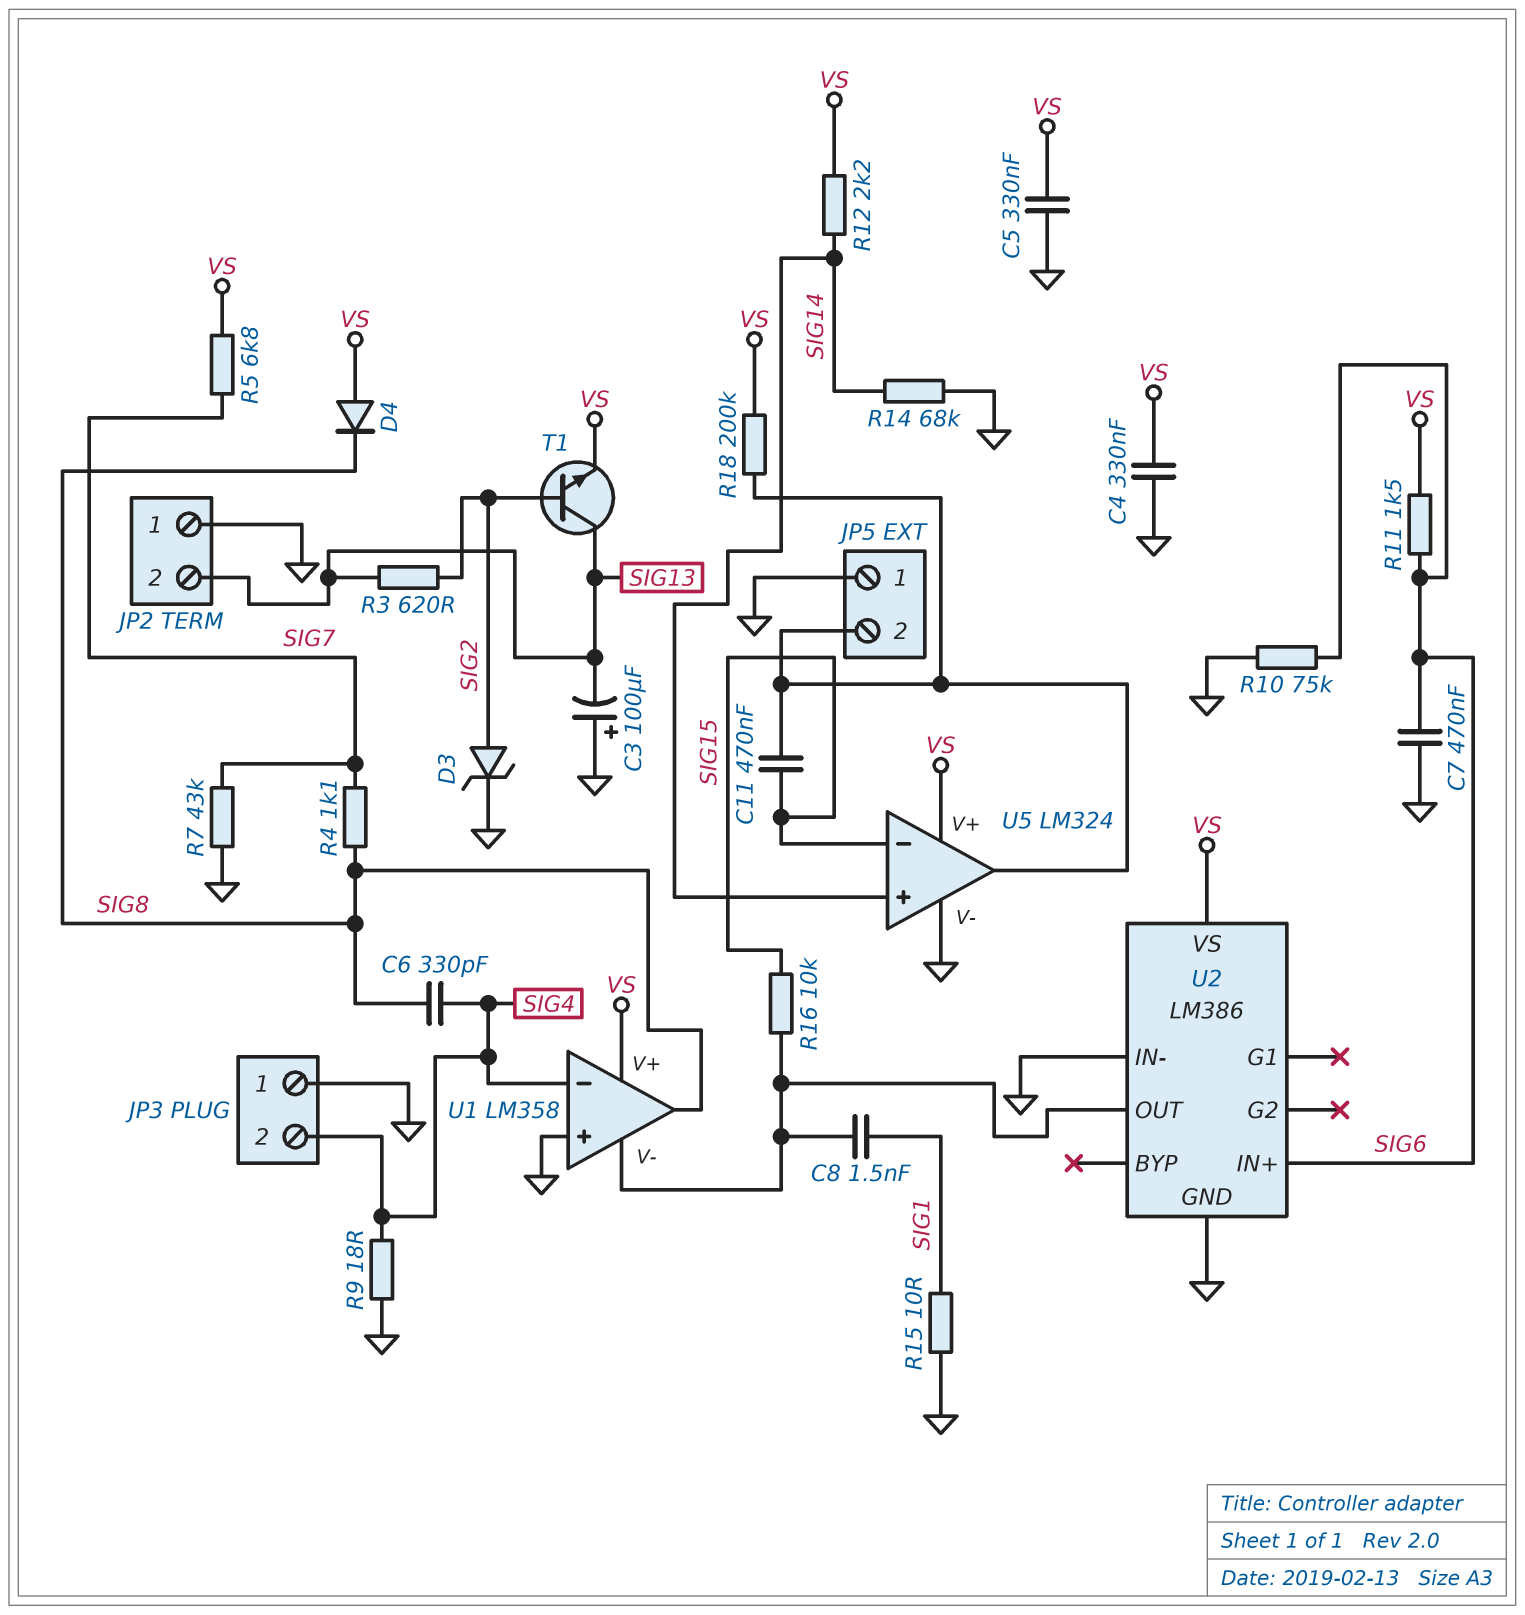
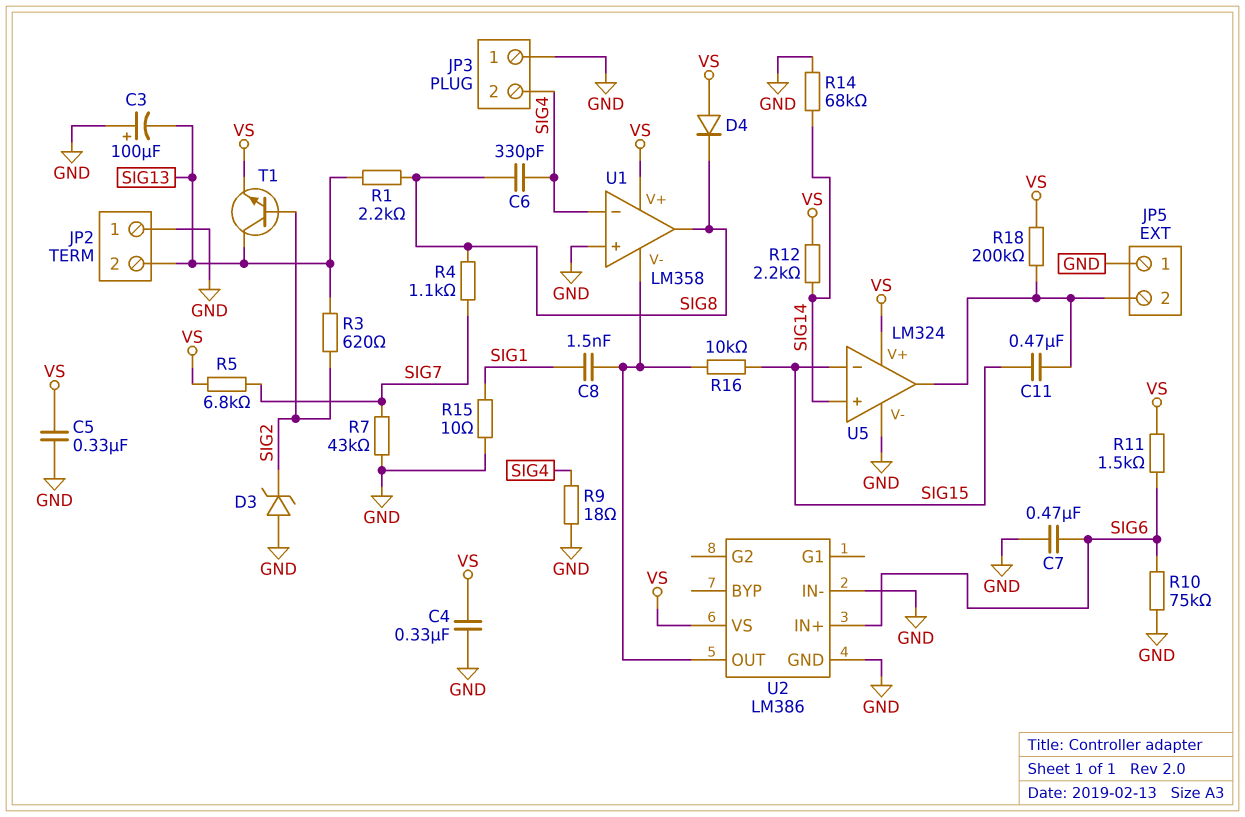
D3: zener (A SIG2, K GND) -> zener (A GND, K SIG2)
R1: none -> 2.2k (SIG8, SIG13)

